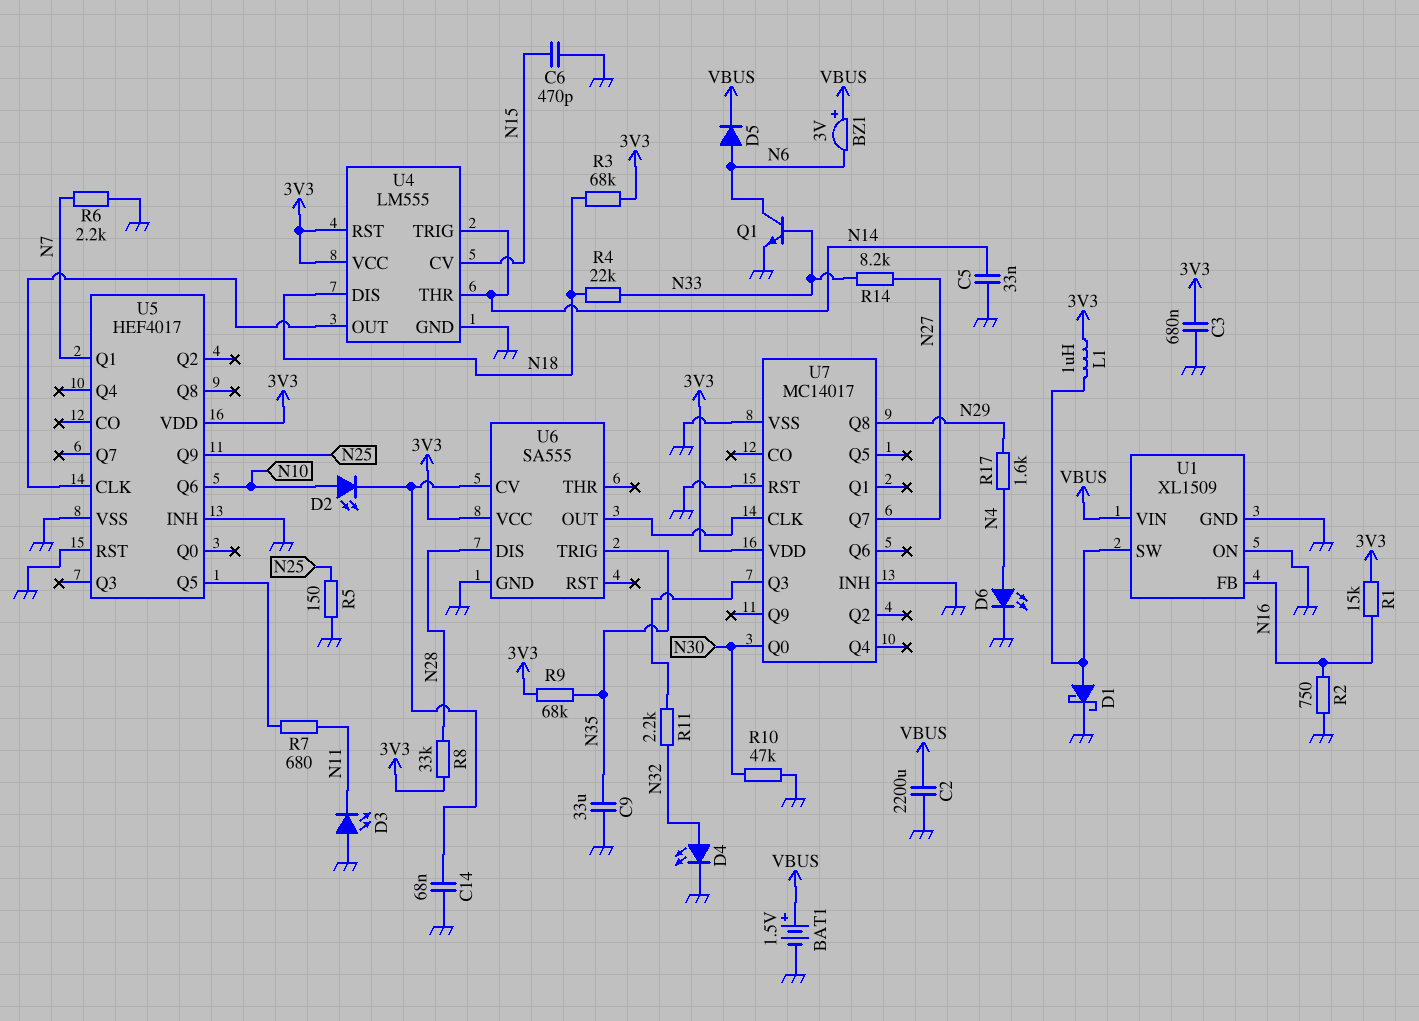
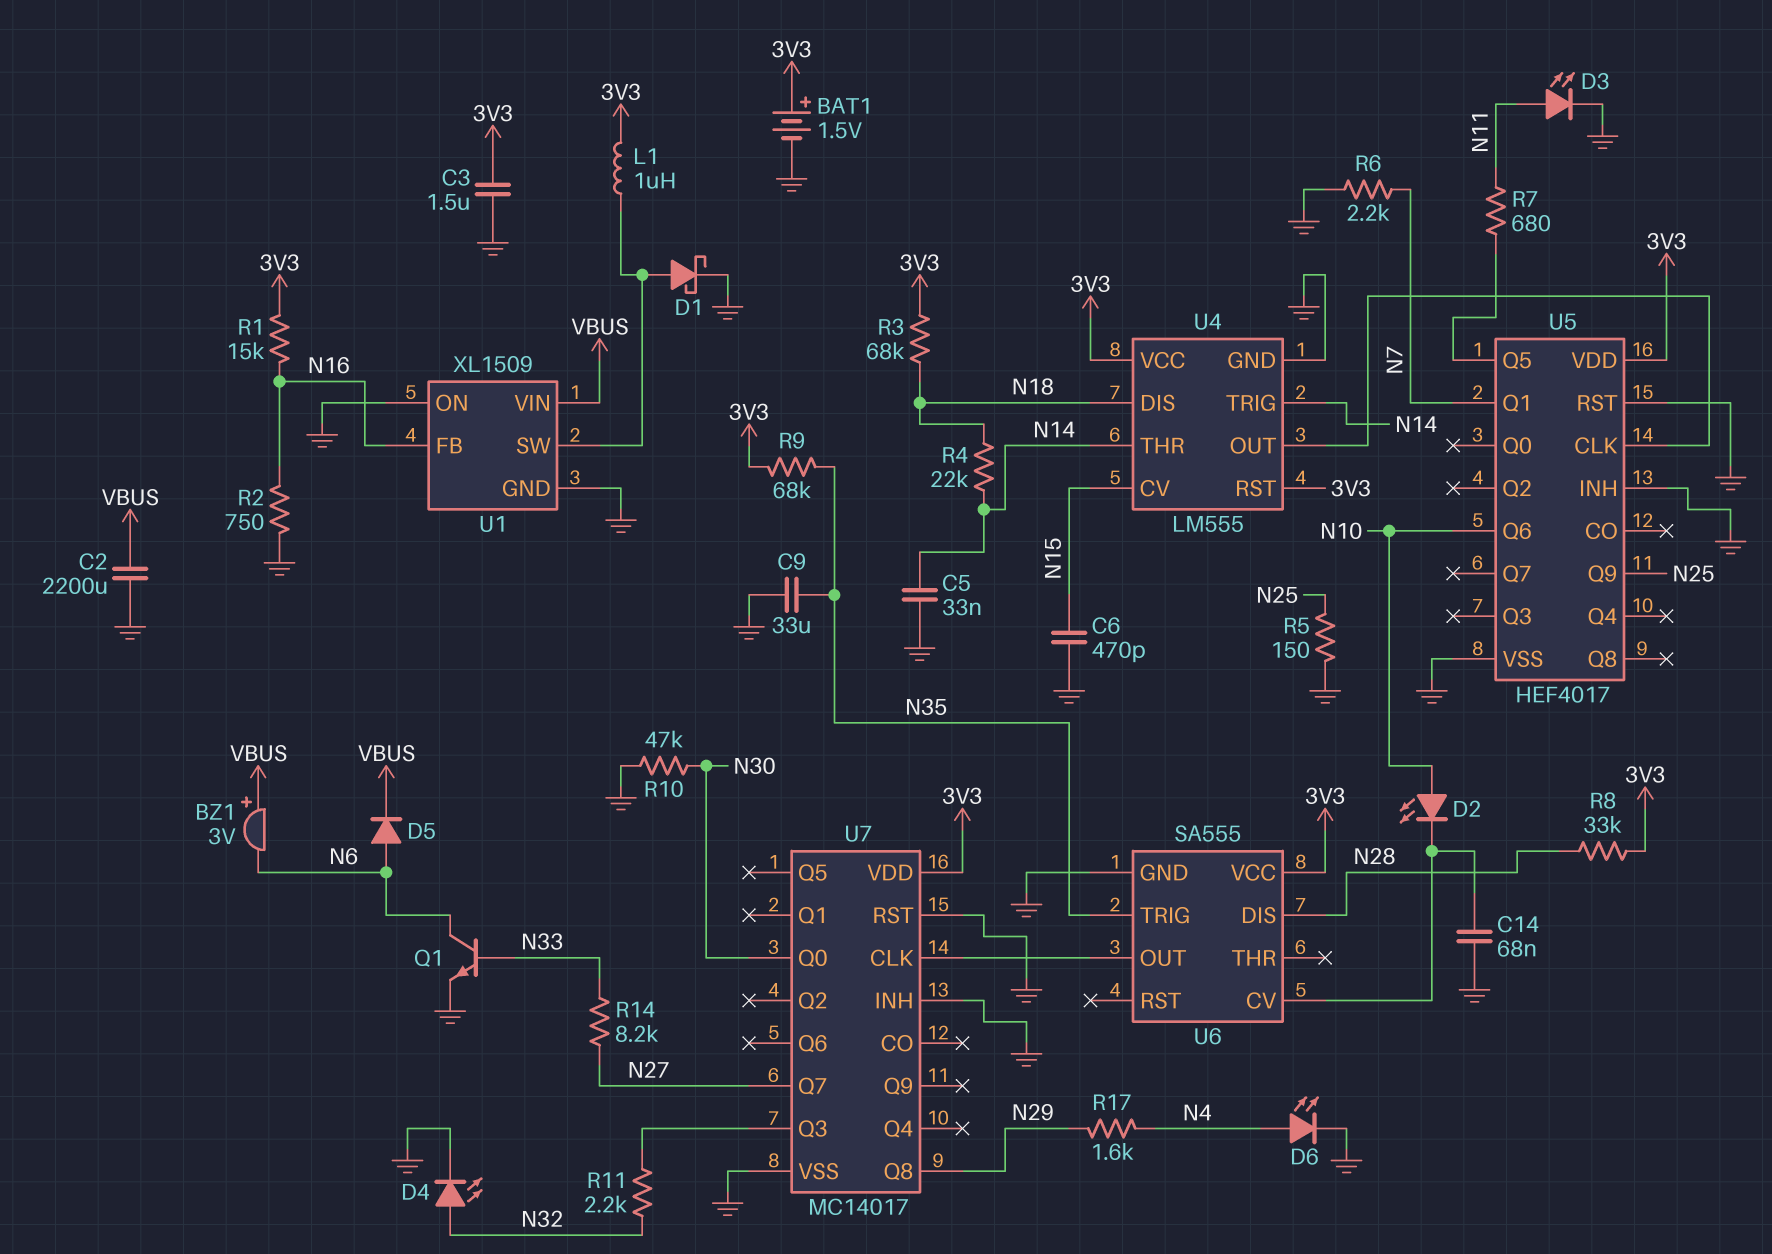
BAT1: 1.5V (plus VBUS, minus GND) -> 1.5V (plus 3V3, minus GND)
C3: 680nF (3V3, GND) -> 1.5uF (3V3, GND)
D3: LED (A GND, K N11) -> LED (A N11, K GND)
R4: 22k (N18, N33) -> 22k (N14, N18)

